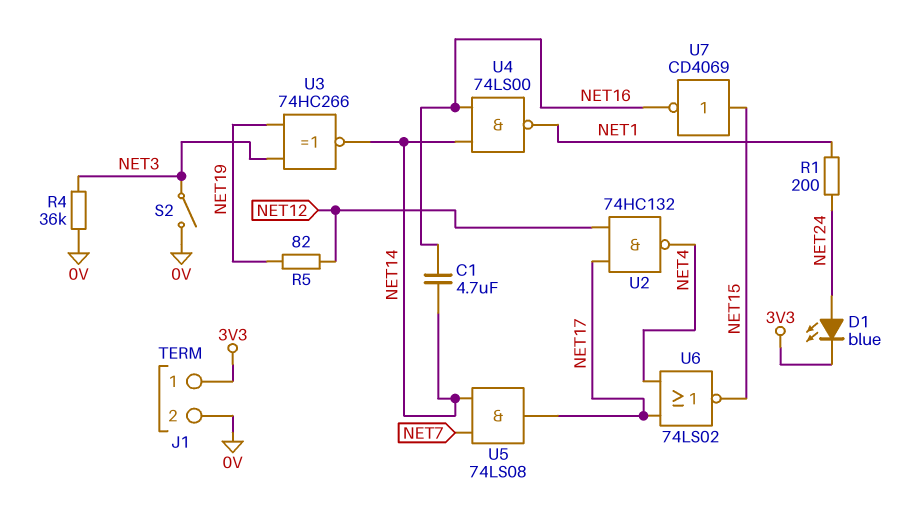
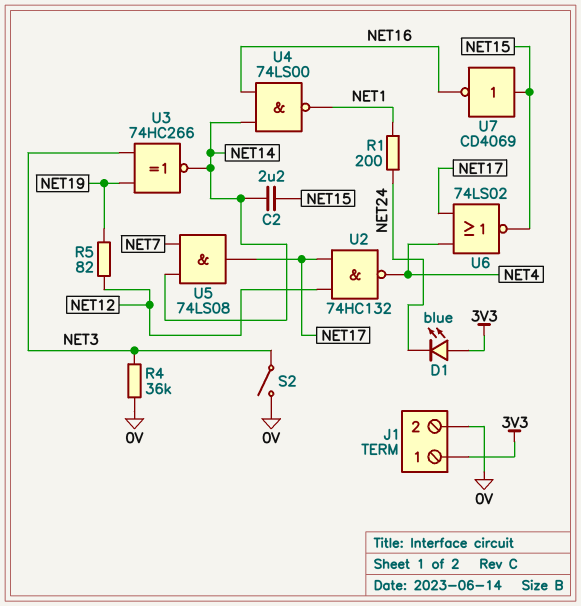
C1: 4.7uF (NET14, NET16) -> none
C2: none -> 2.2uF (NET14, NET15)
D1: LED blue (A NET24, K 3V3) -> LED blue (A 3V3, K NET24)

